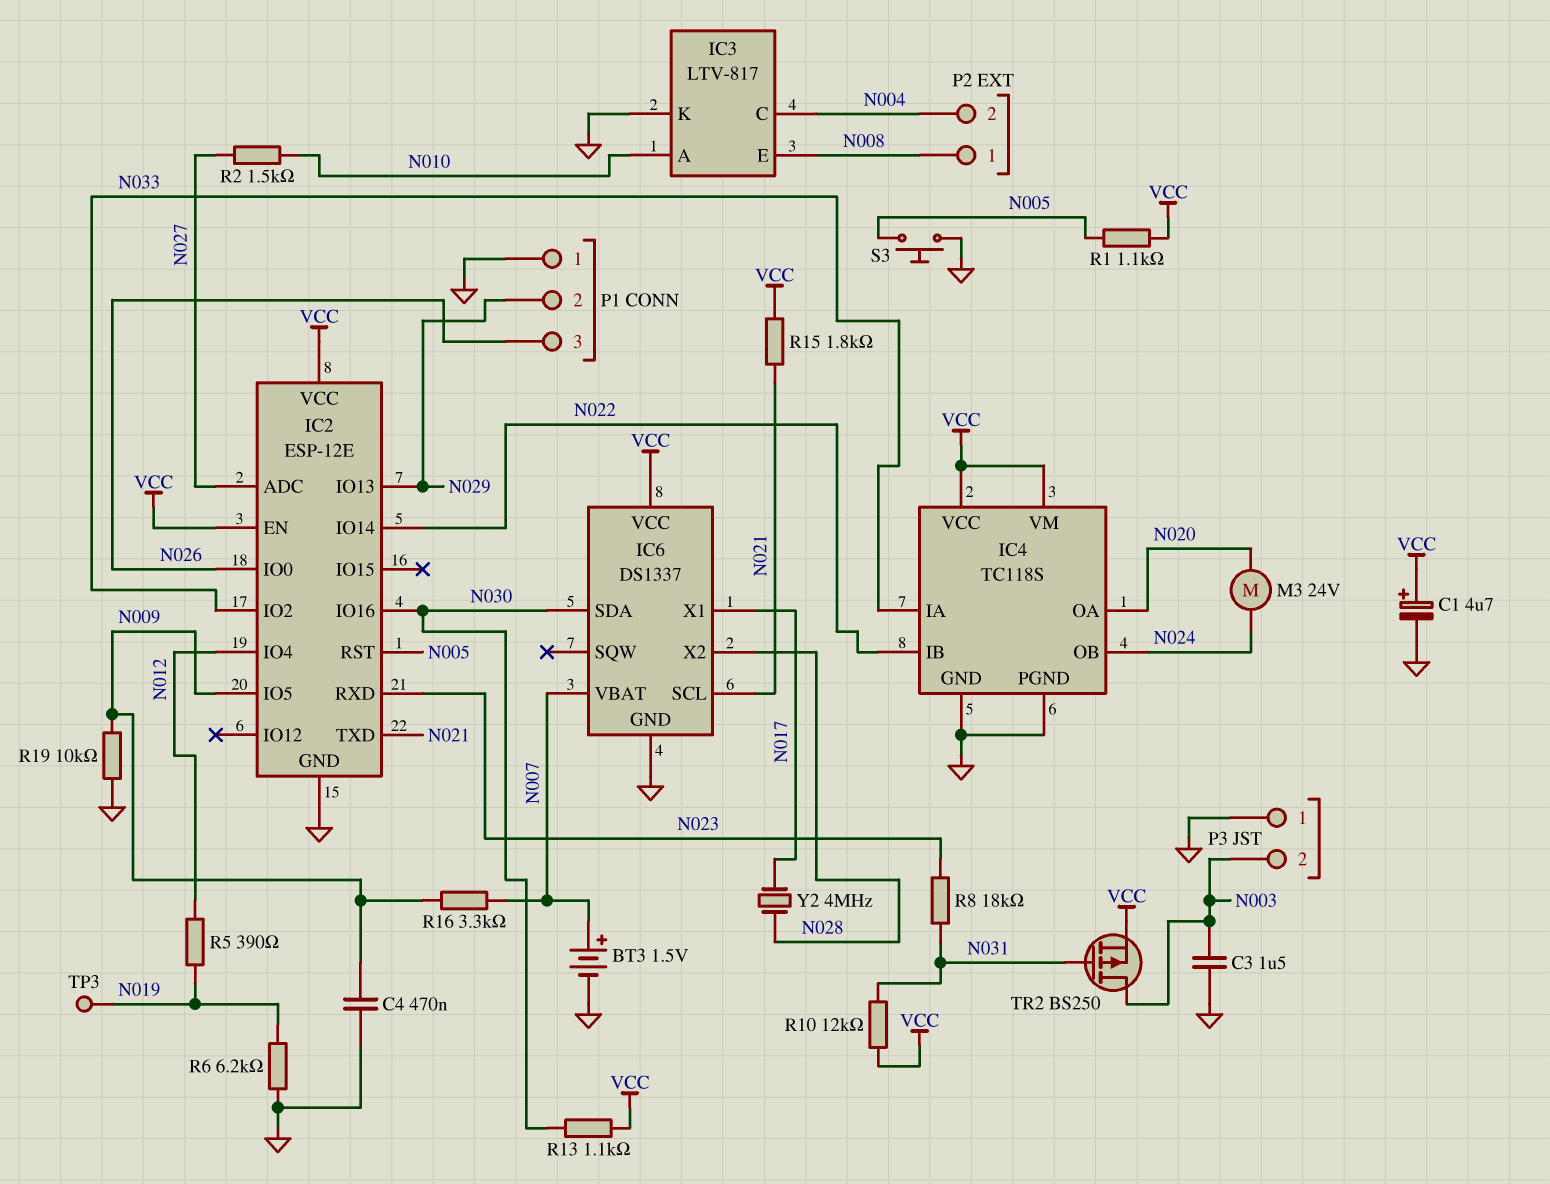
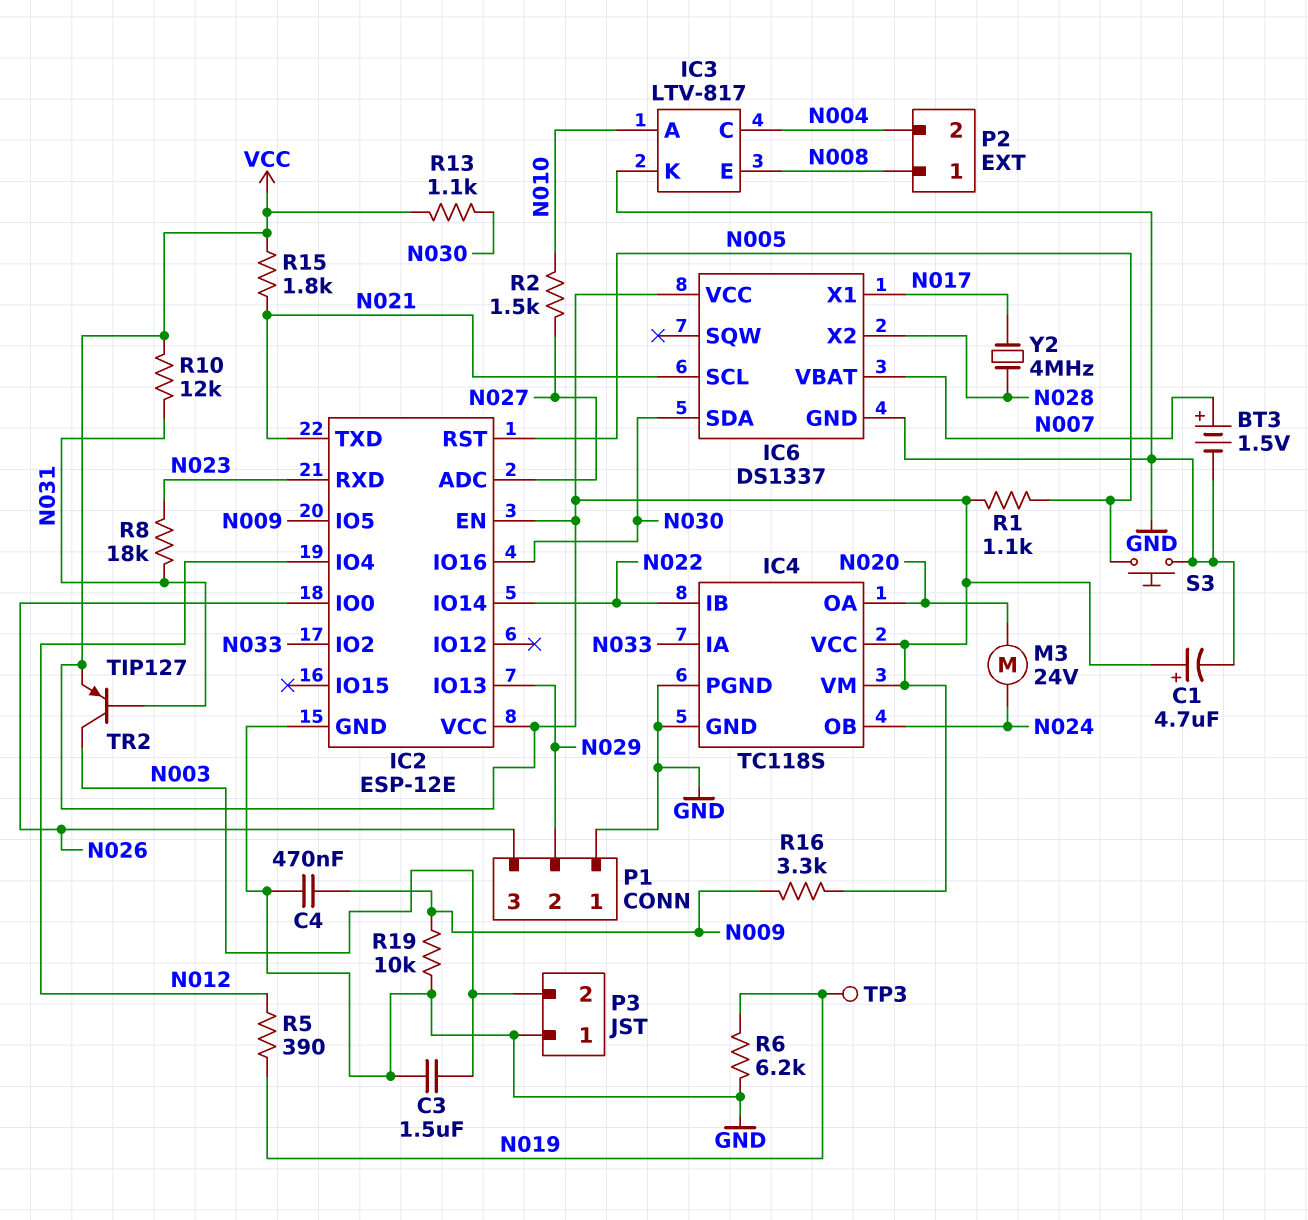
R16: 3.3k (N007, N009) -> 3.3k (N009, VCC)
TR2: PMOS BS250 (G N031, D N003, S VCC) -> PNP TIP127 (B N031, C N003, E VCC)

